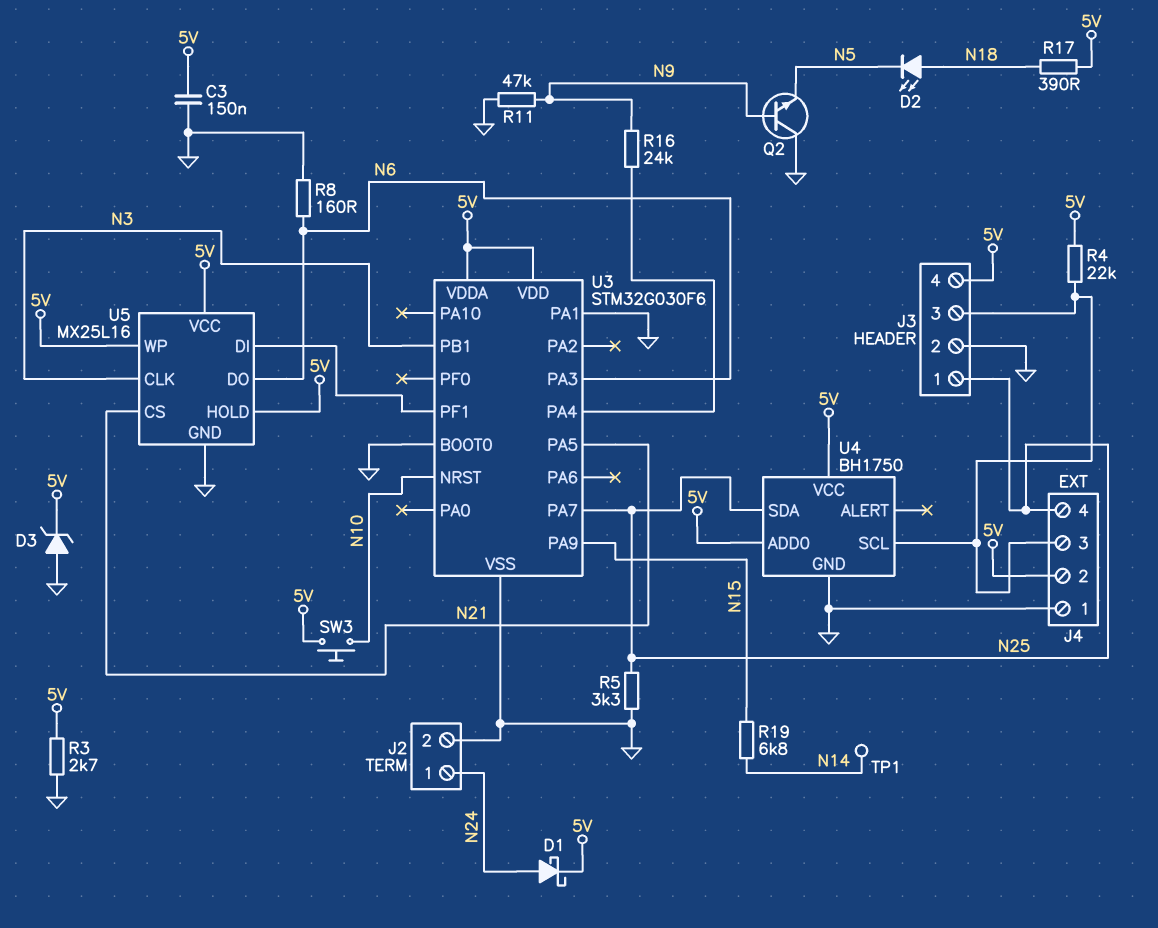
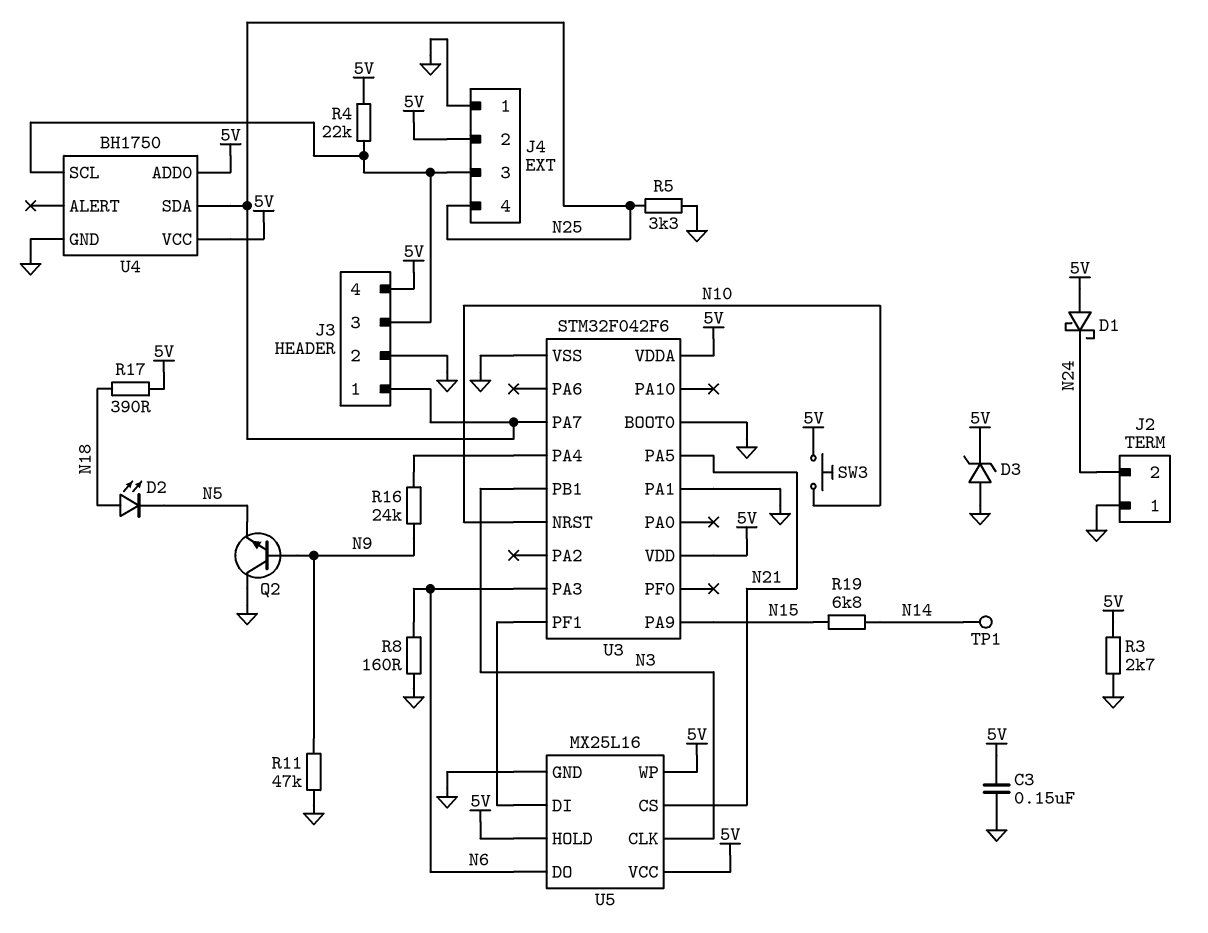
D1: schottky (A N24, K 5V) -> schottky (A 5V, K N24)
J2 pin 1: N24 -> GND
J2 pin 2: GND -> N24
U3: STM32G030F6 -> STM32F042F6

